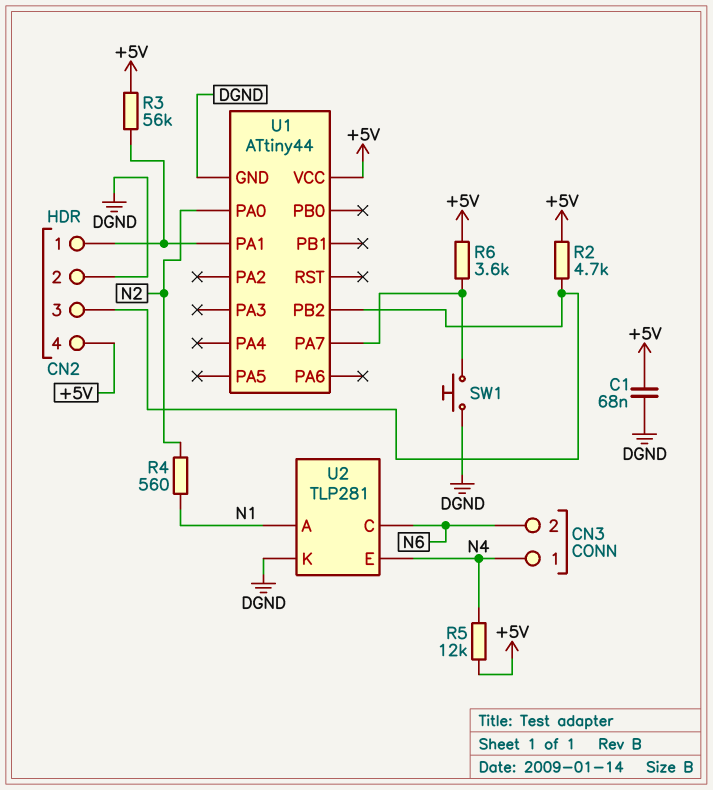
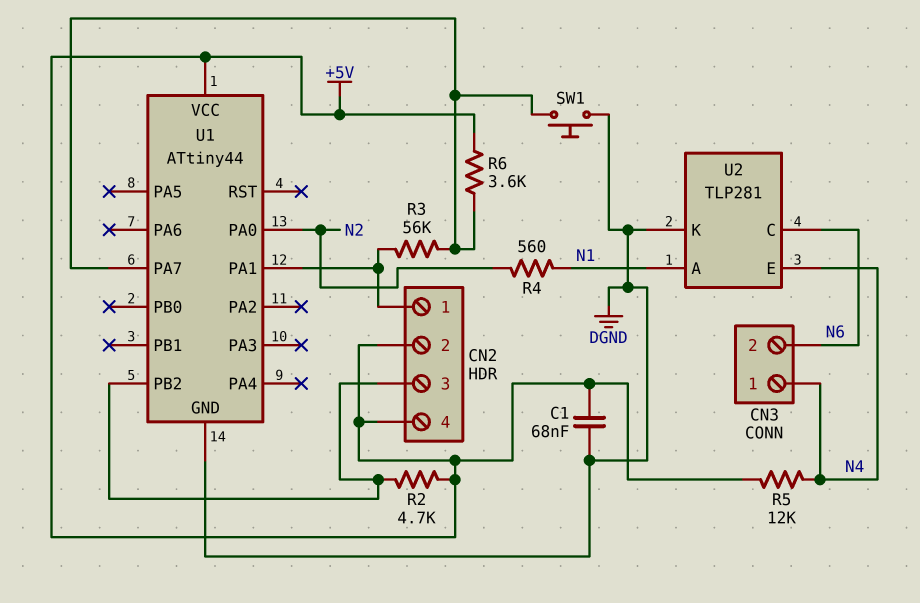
CN2 pin 2: DGND -> +5V
R3: 56k (+5V, CN2/1) -> 56k (CN2/1, U1/PA7)

